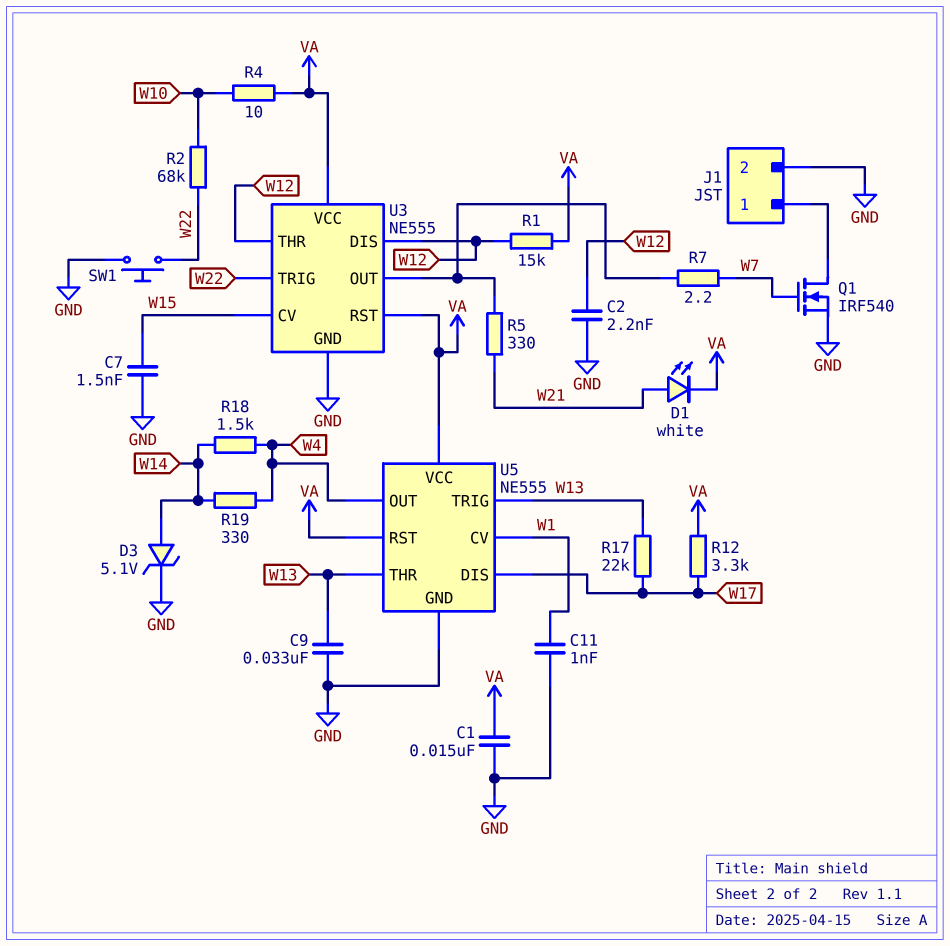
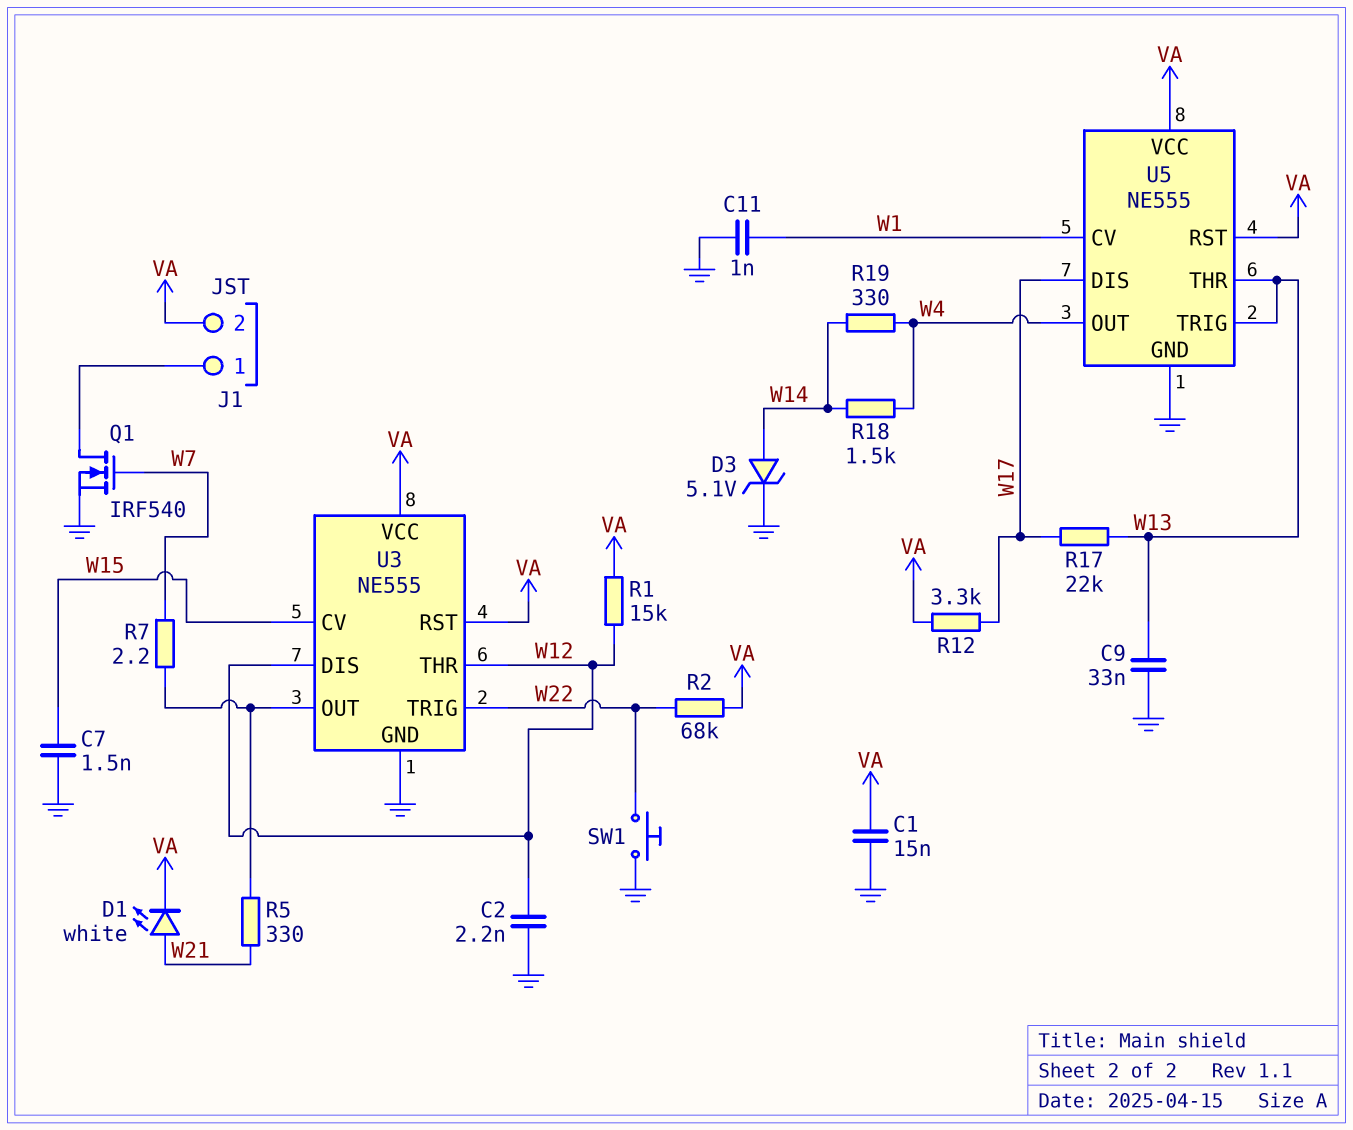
J1 pin 2: GND -> VA
R2: 68k (W10, W22) -> 68k (VA, W22)
R4: 10 (VA, W10) -> none

